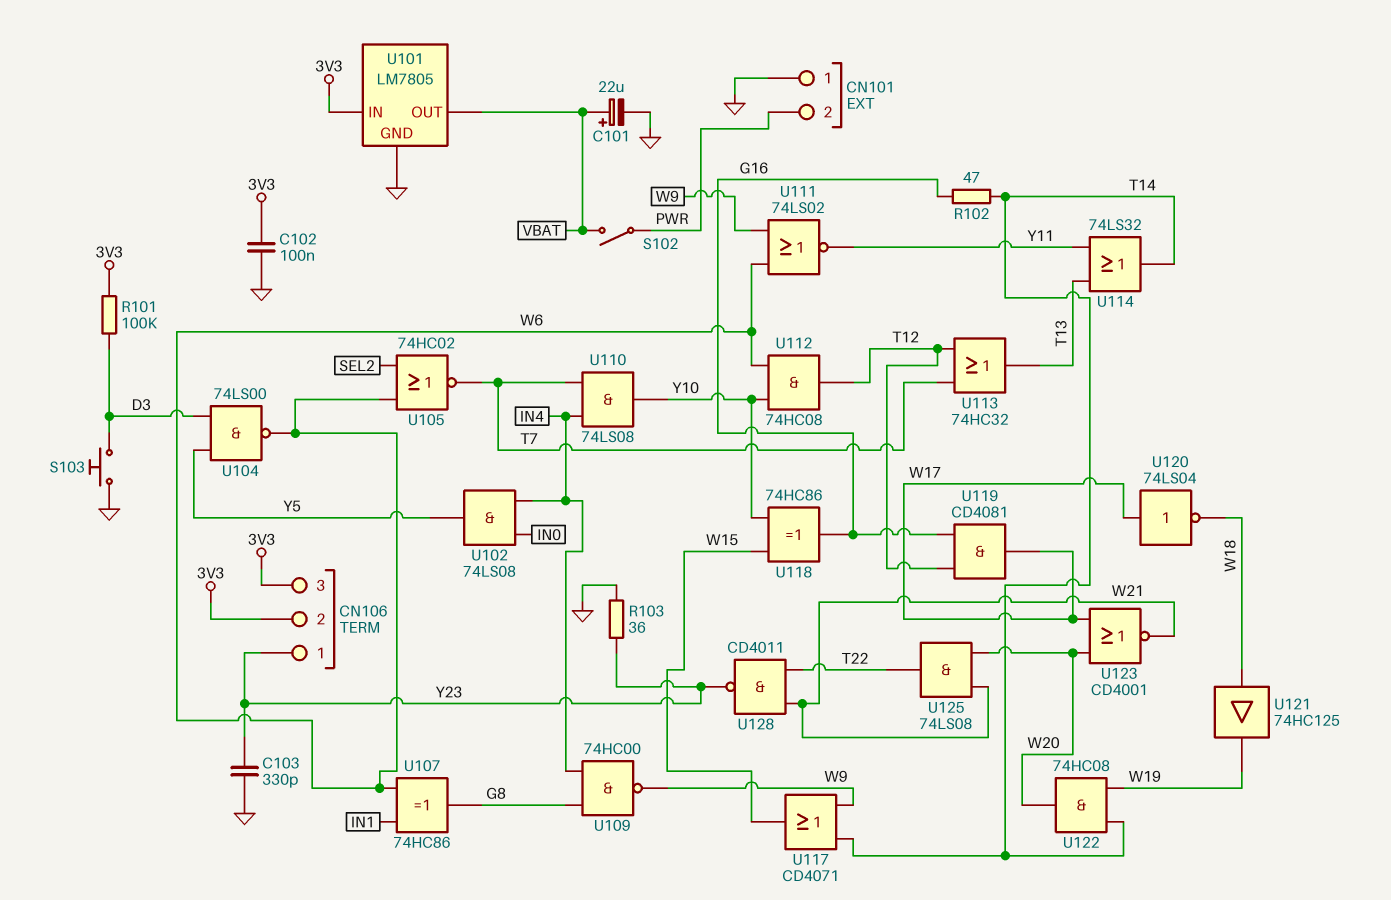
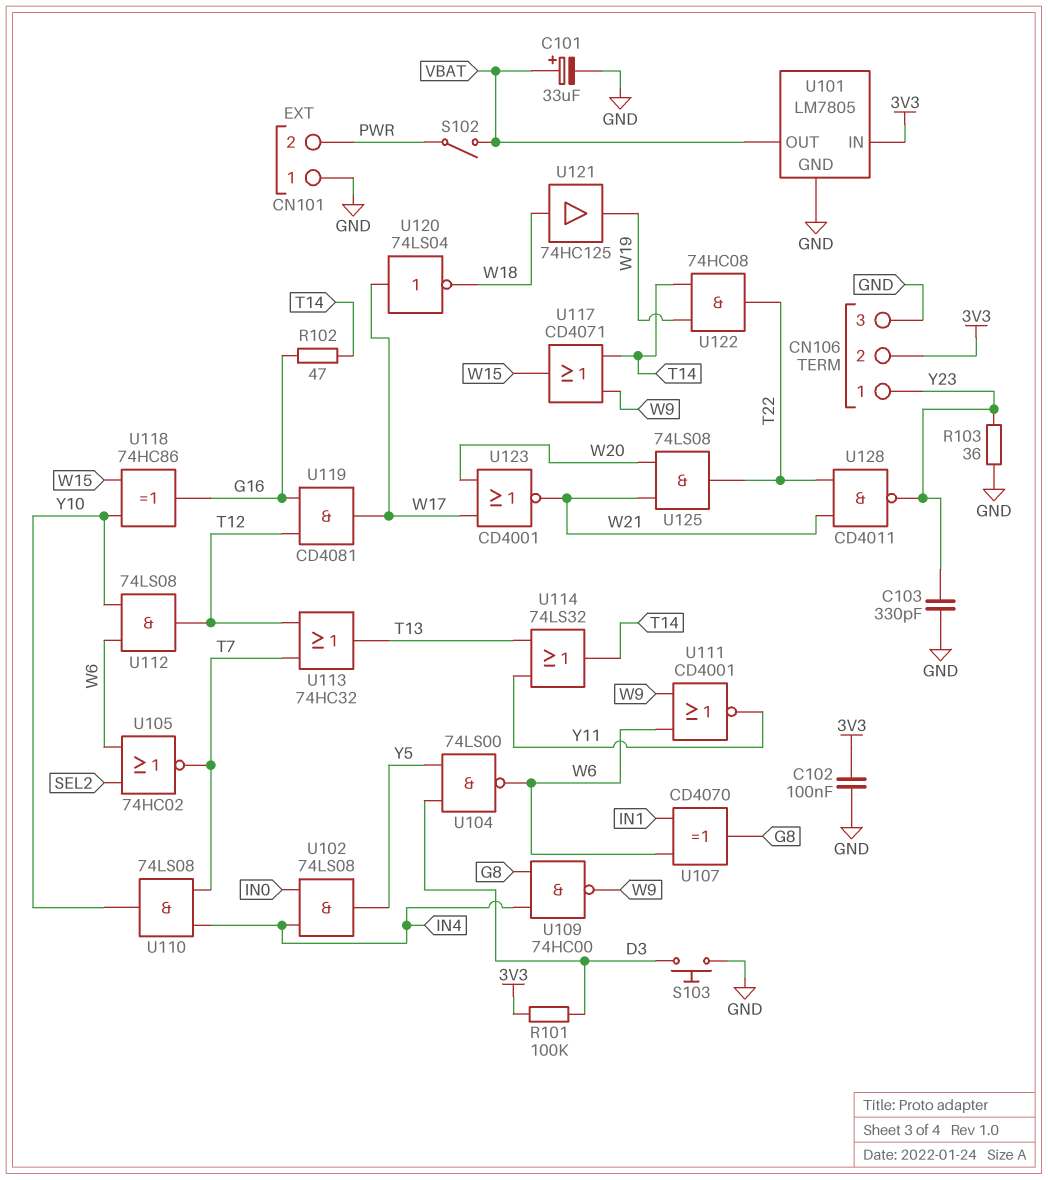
C101: 22uF (plus VBAT, minus GND) -> 33uF (plus VBAT, minus GND)
CN106 pin 3: 3V3 -> GND
U107: XOR 74HC86 (in IN1, in W6, out G8) -> XOR CD4070 (in IN1, in W6, out G8)
U111: NOR 74LS02 (in W6, in W9, out Y11) -> NOR CD4001 (in W6, in W9, out Y11)
U112: AND 74HC08 (in W6, in Y10, out T12) -> AND 74LS08 (in W6, in Y10, out T12)
U122: AND 74HC08 (in T14, in W19, out W20) -> AND 74HC08 (in T14, in W19, out T22)

